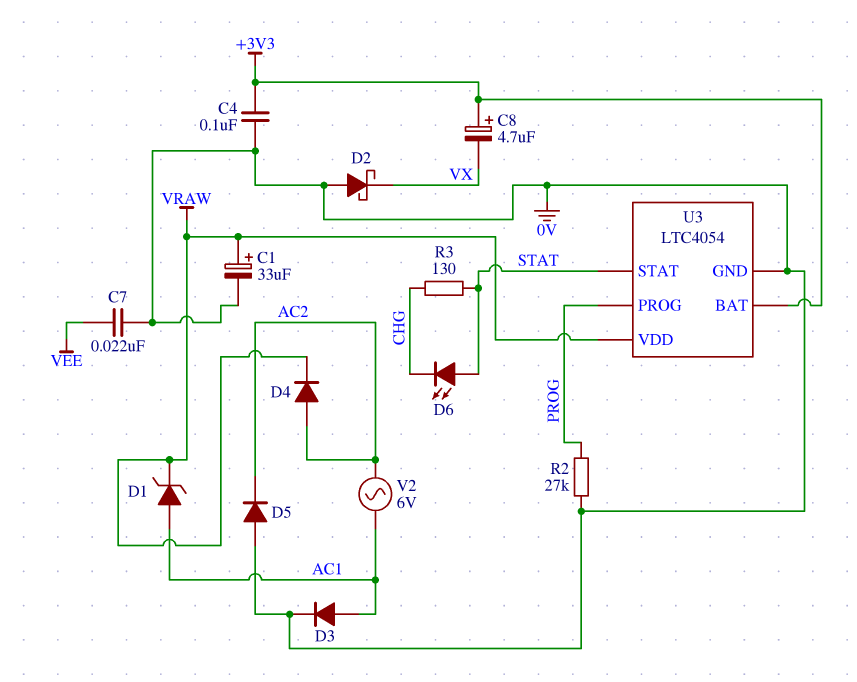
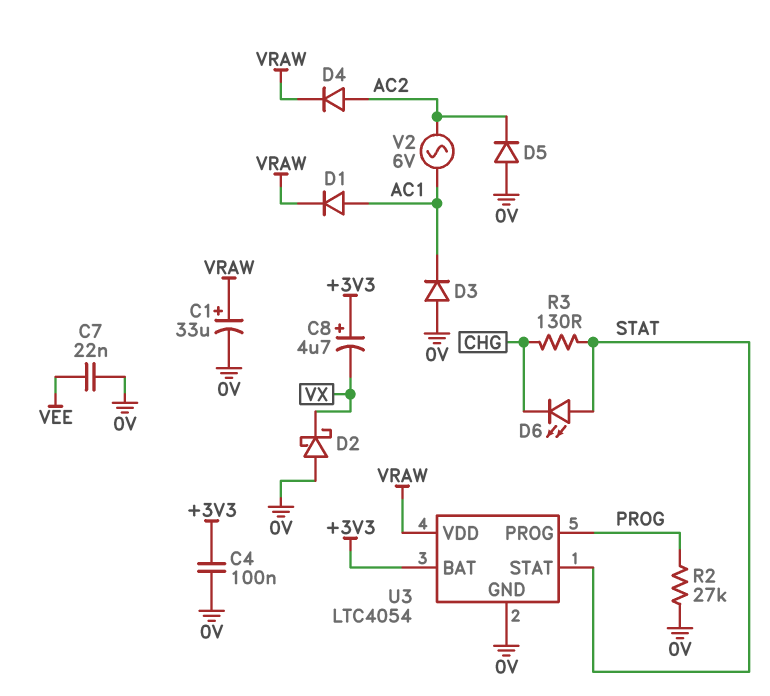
D1: zener (A AC1, K VRAW) -> diode (A AC1, K VRAW)
D3: diode (A AC1, K 0V) -> diode (A 0V, K AC1)

